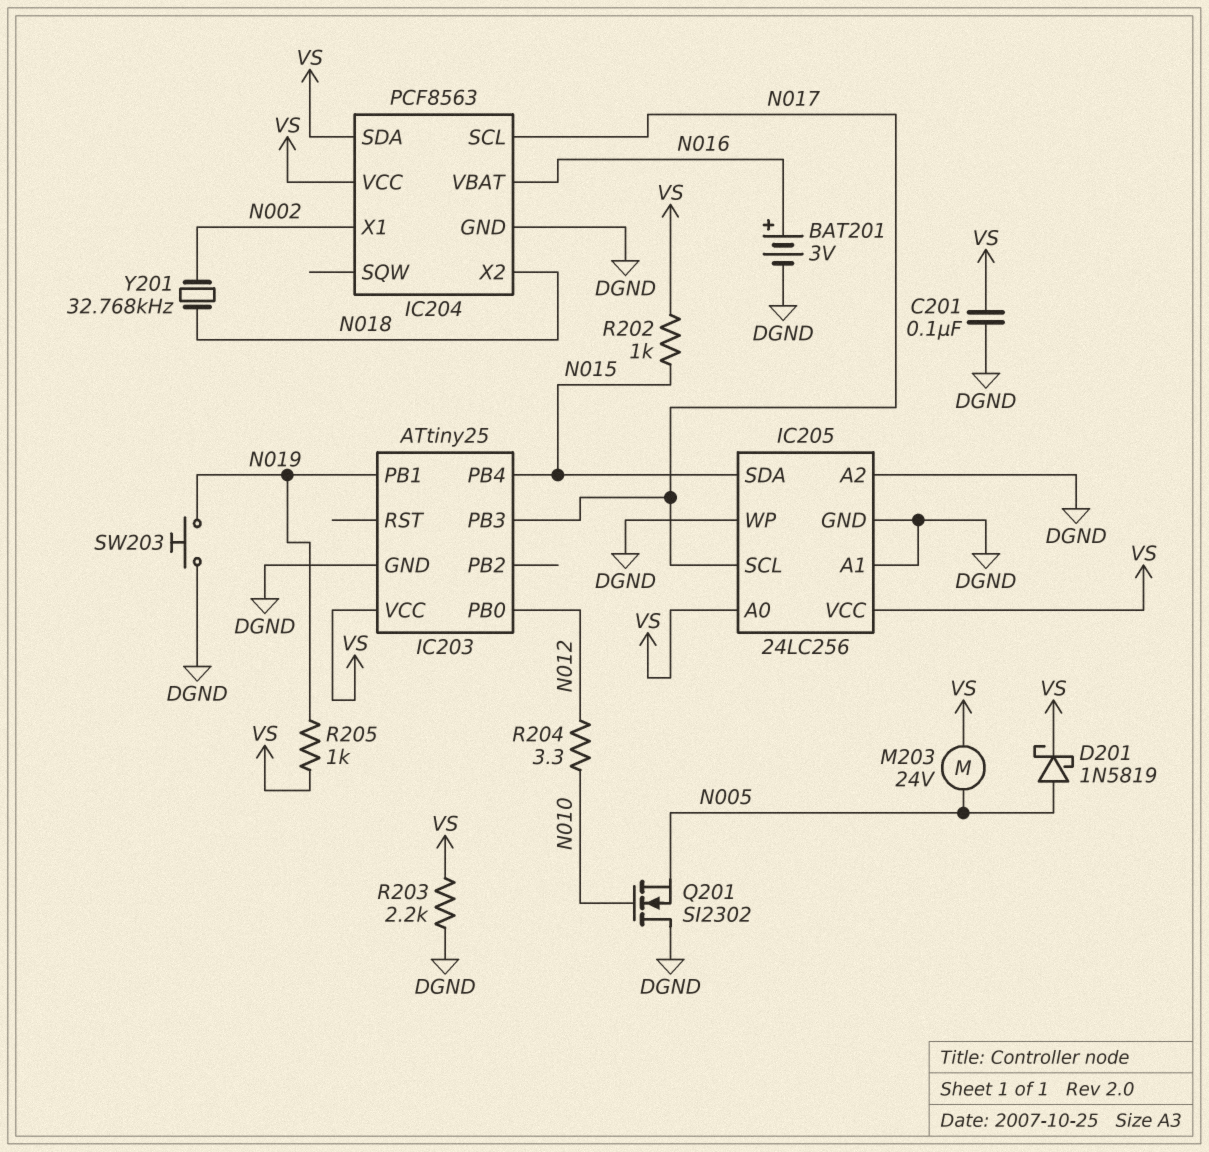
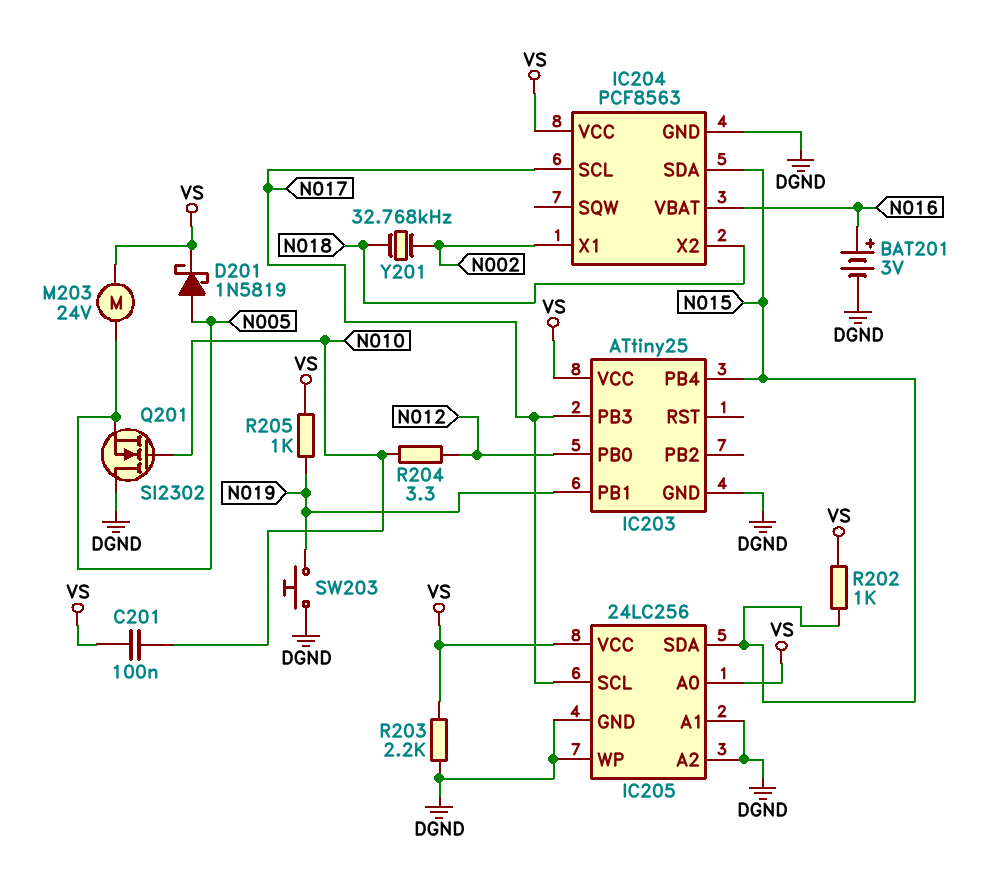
C201: 100nF (DGND, VS) -> 100nF (N010, VS)
IC204 pin SDA: VS -> N015

